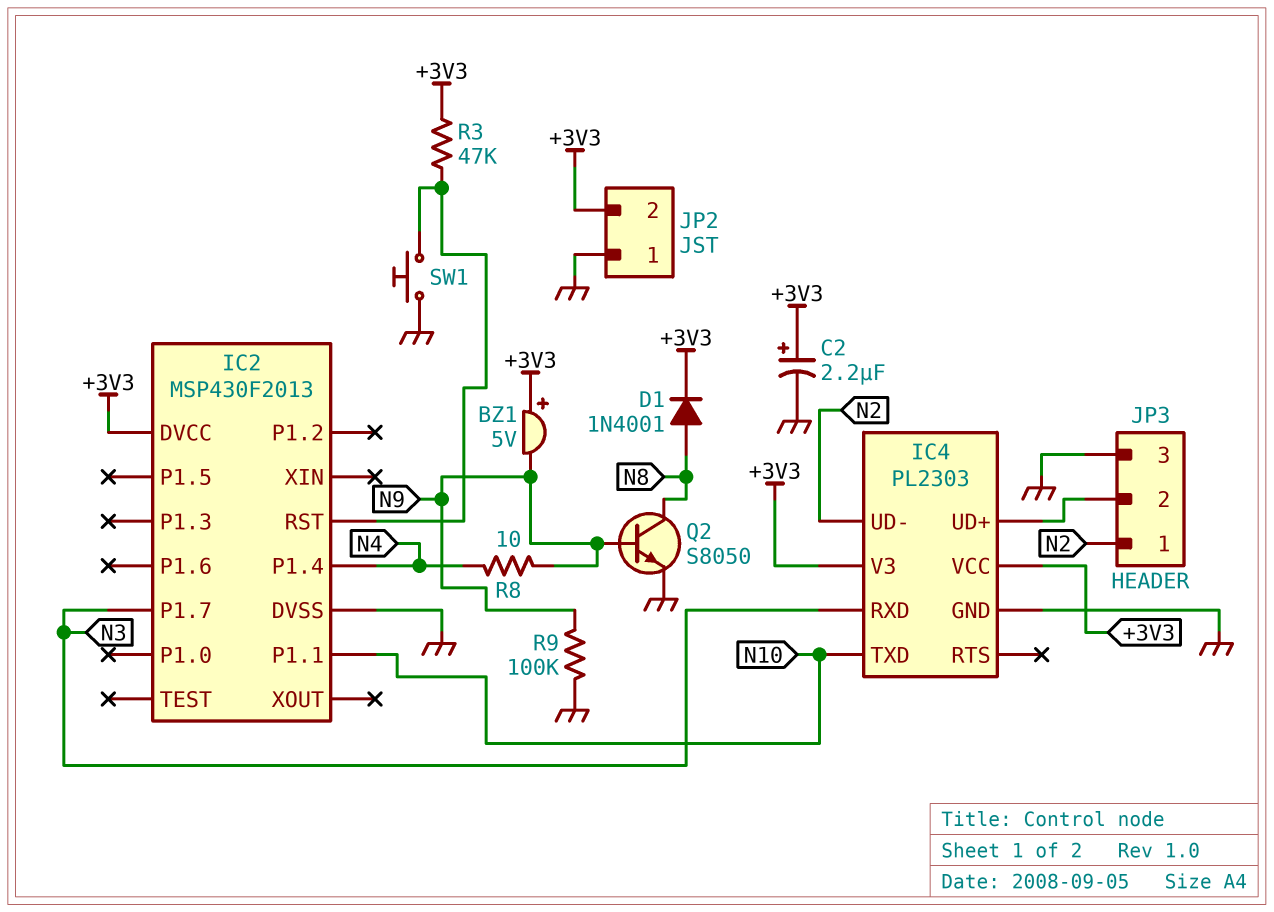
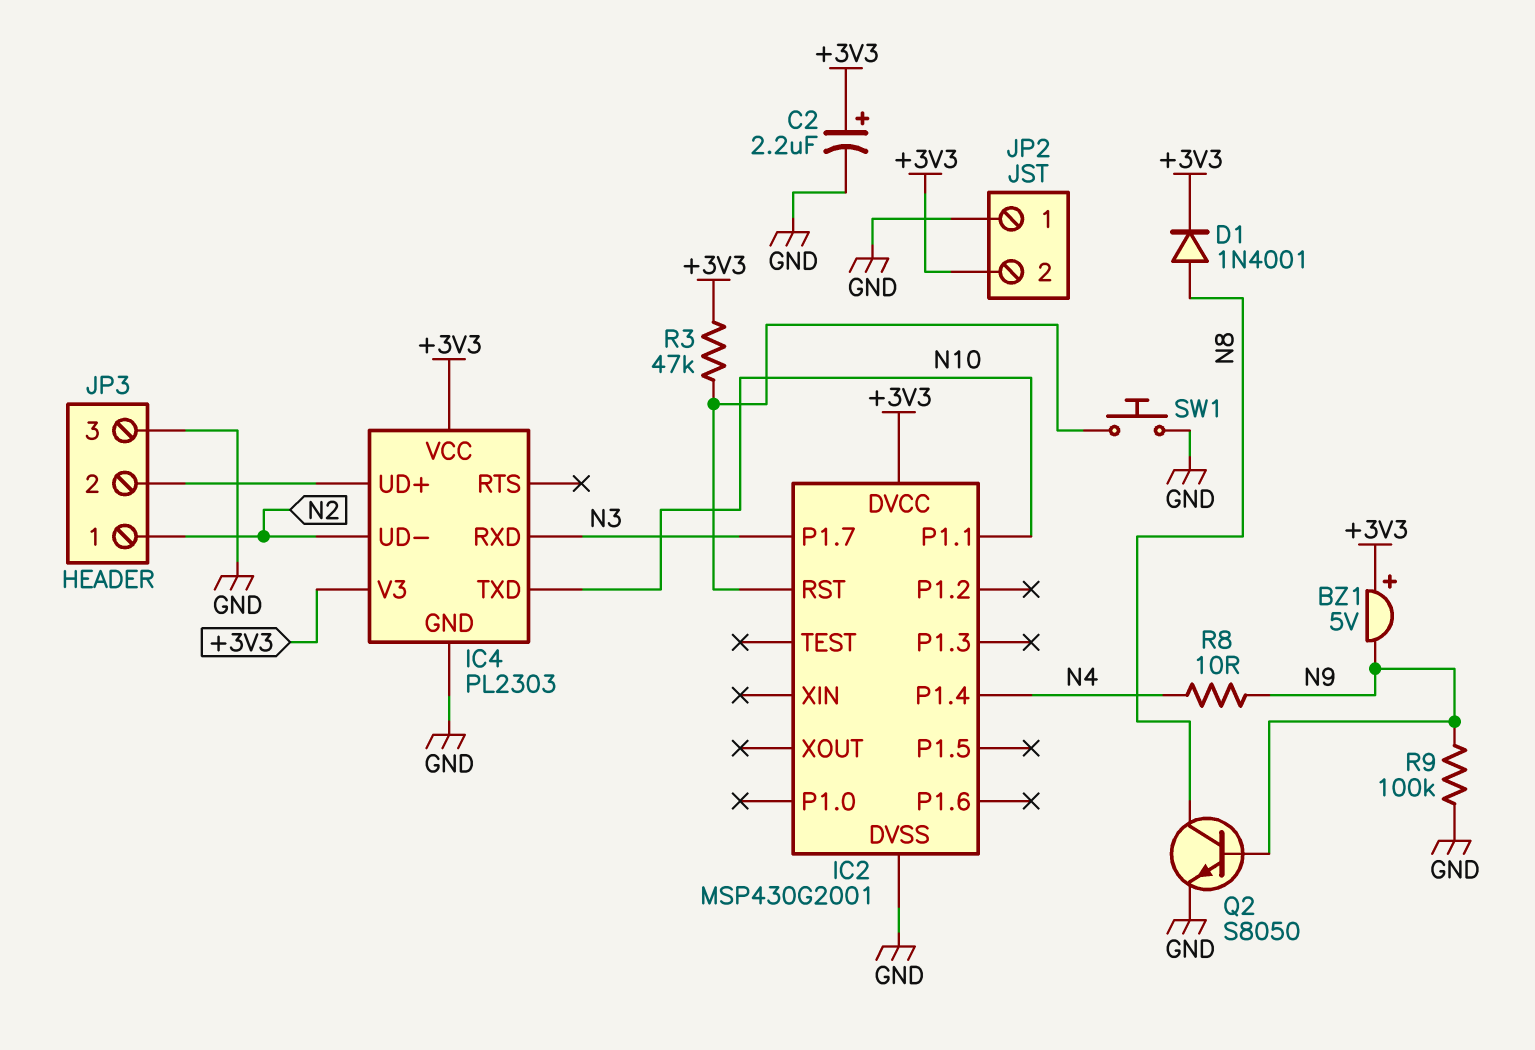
IC2: MSP430F2013 -> MSP430G2001

